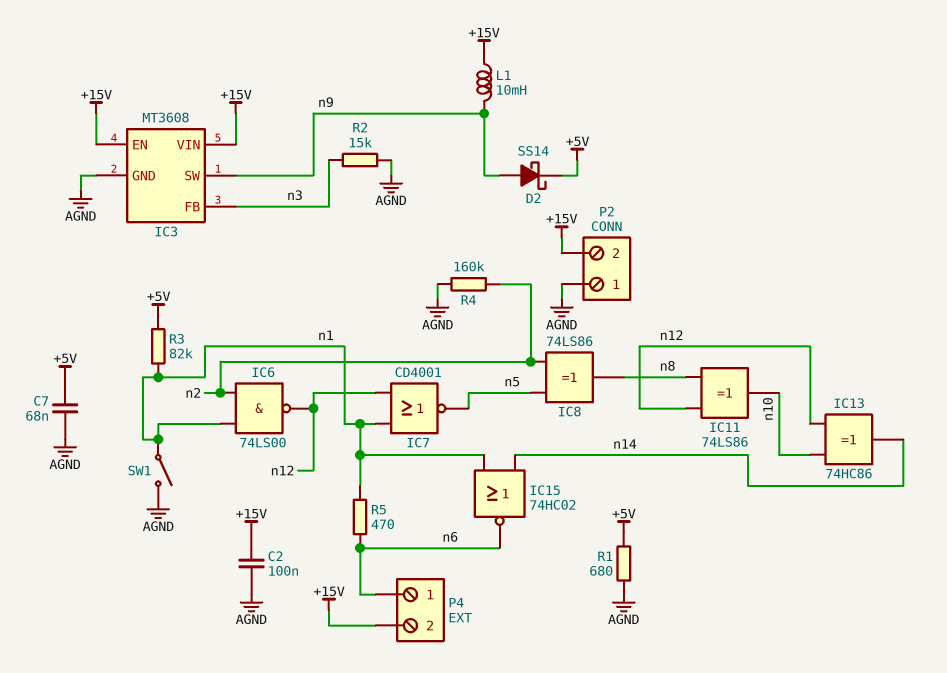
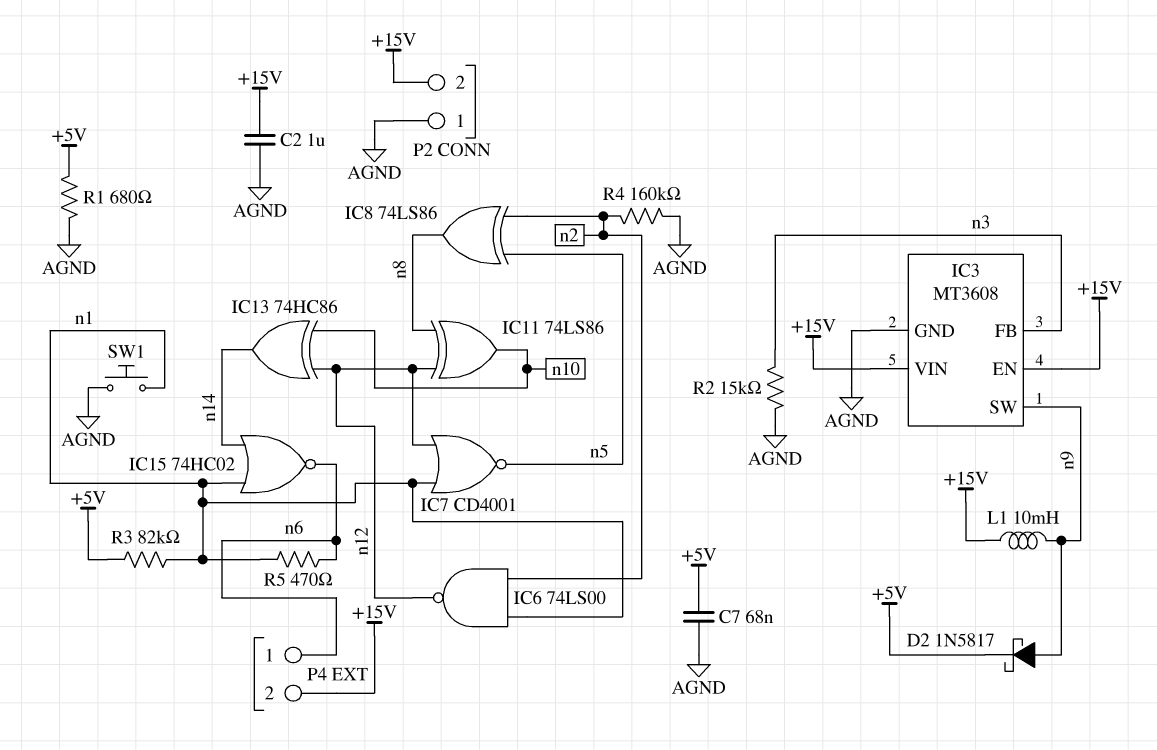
C2: 100nF (+15V, AGND) -> 1uF (+15V, AGND)
D2: schottky SS14 (A n9, K +5V) -> schottky 1N5817 (A n9, K +5V)
SW1: switch (AGND, n1) -> button (AGND, n1)

